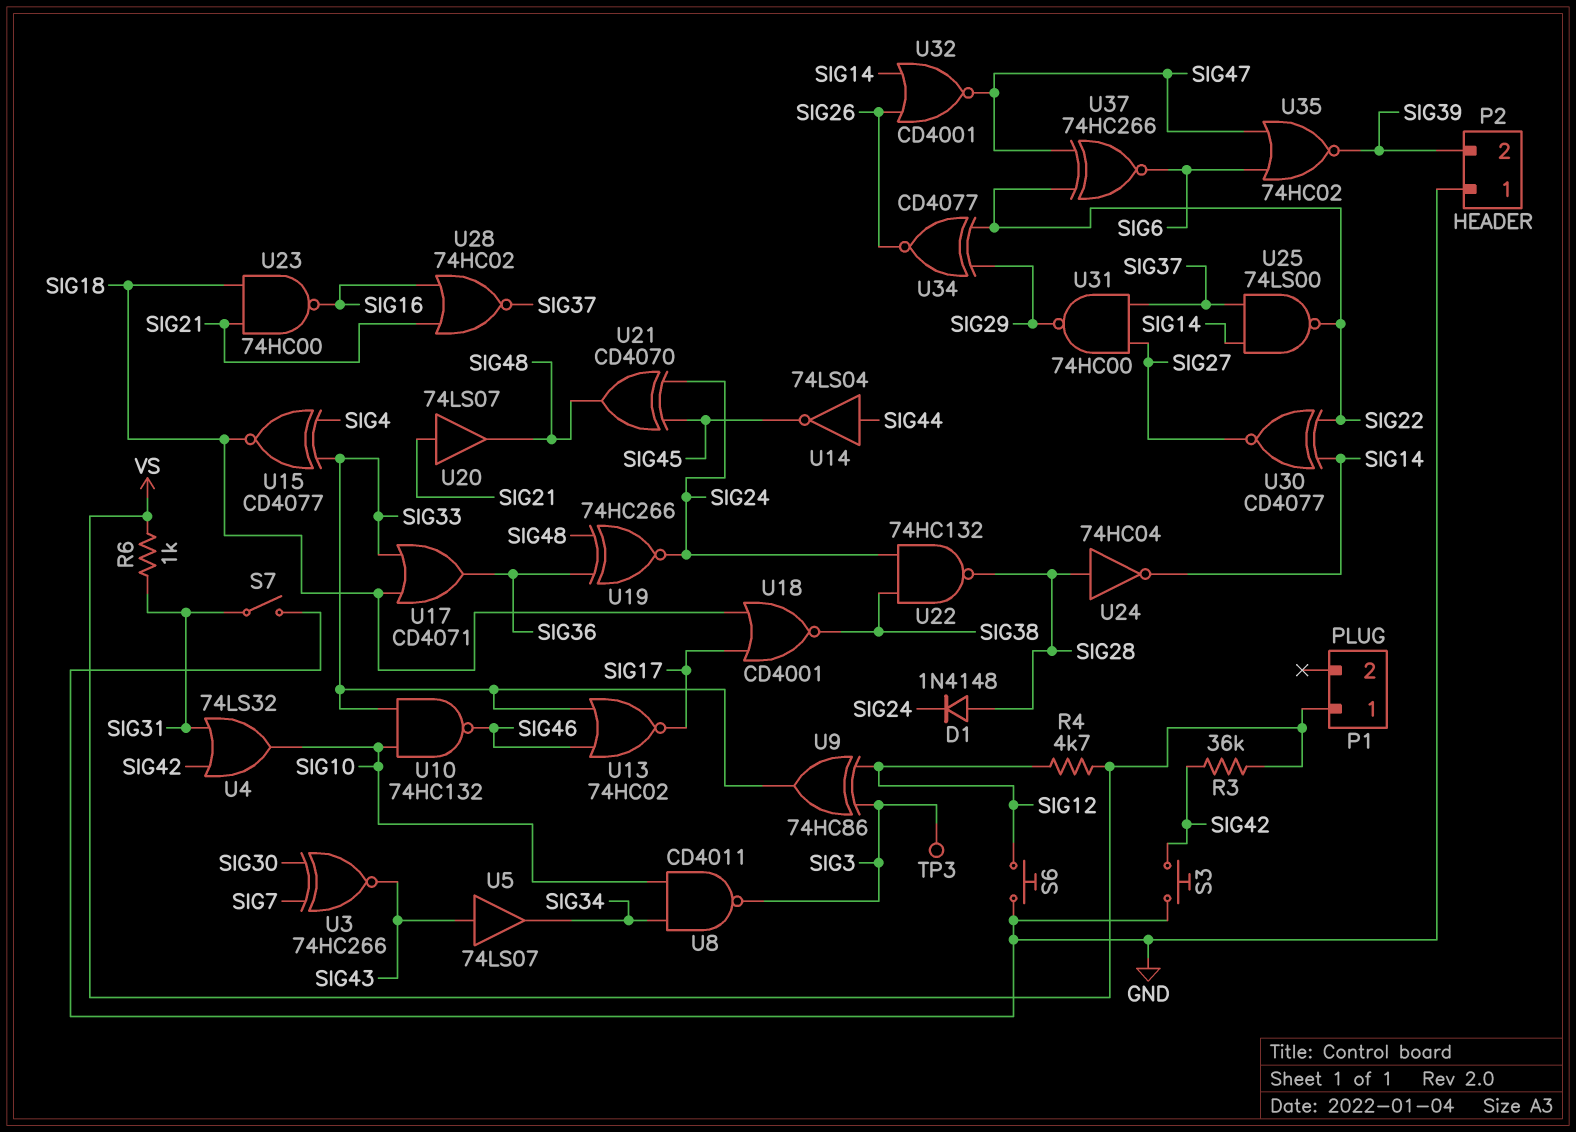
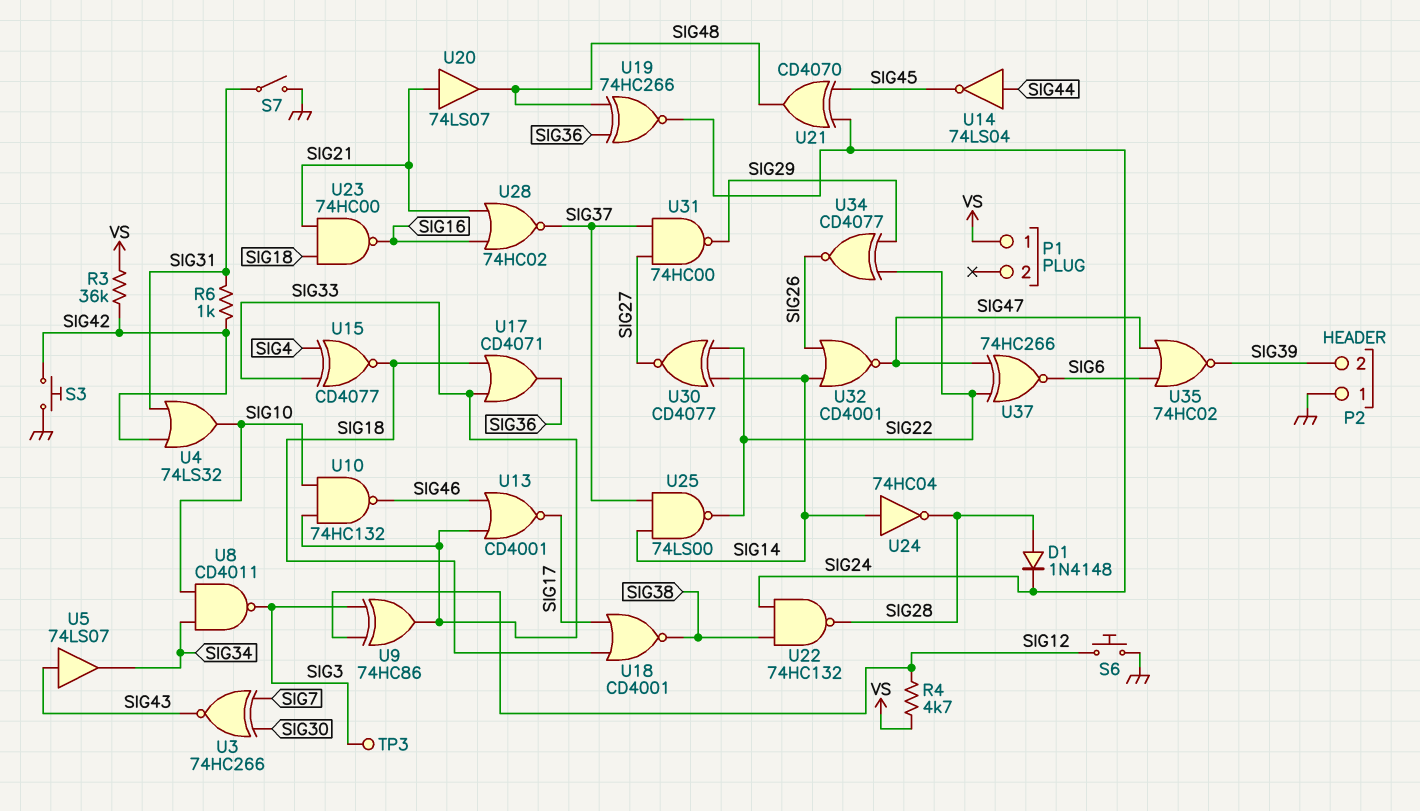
R6: 1k (SIG31, VS) -> 1k (SIG31, SIG42)
U13: NOR 74HC02 (in SIG33, in SIG46, out SIG17) -> NOR CD4001 (in SIG33, in SIG46, out SIG17)
U24: NOT 74HC04 (in SIG28, out SIG14) -> NOT 74HC04 (in SIG14, out SIG28)

